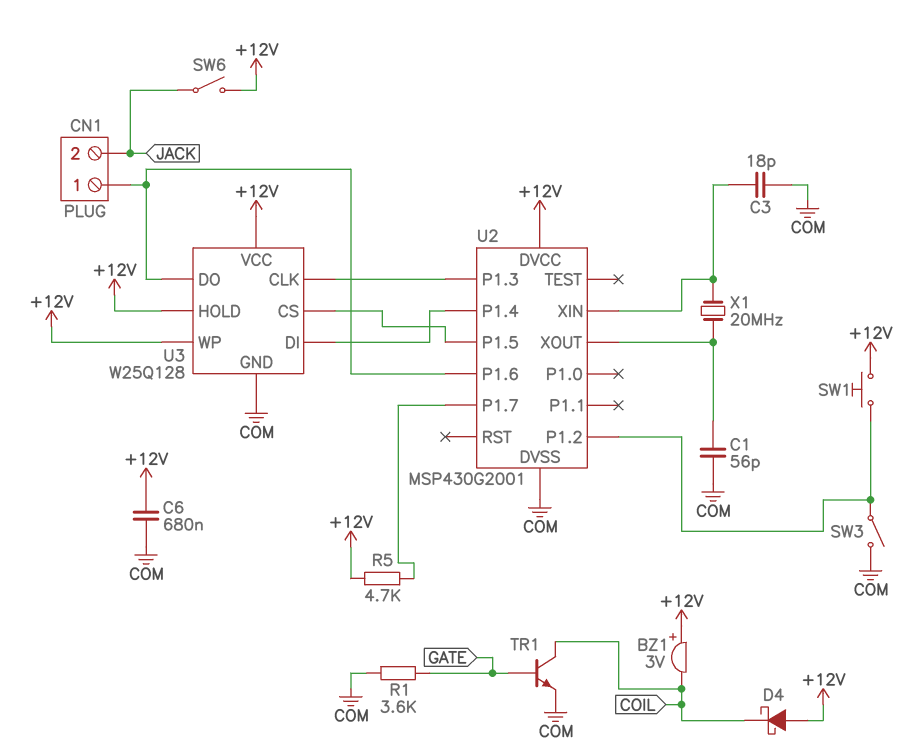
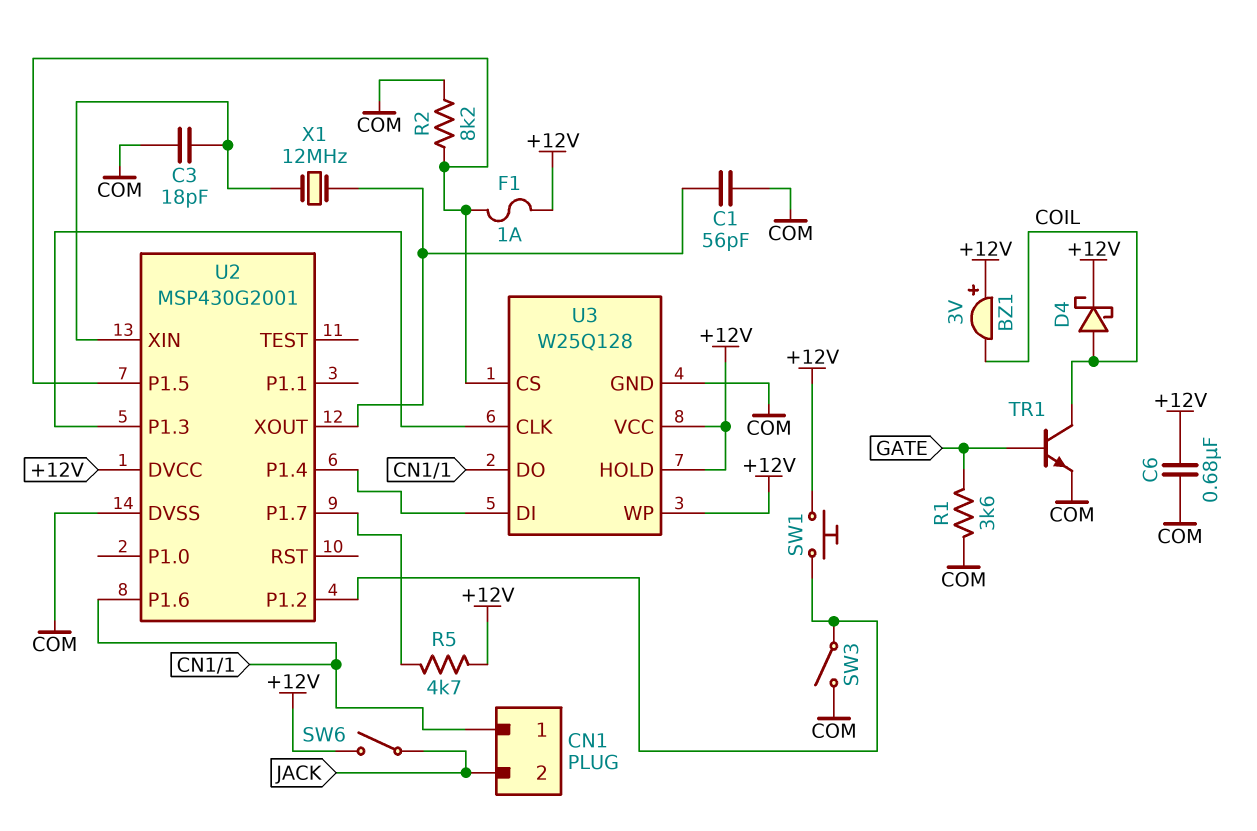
D4: schottky (A +12V, K COIL) -> schottky (A COIL, K +12V)
F1: none -> 1A (+12V, U2/P1.5)
R2: none -> 8.2k (COM, U2/P1.5)
X1: 20MHz (U2/XIN, U2/XOUT) -> 12MHz (U2/XIN, U2/XOUT)

